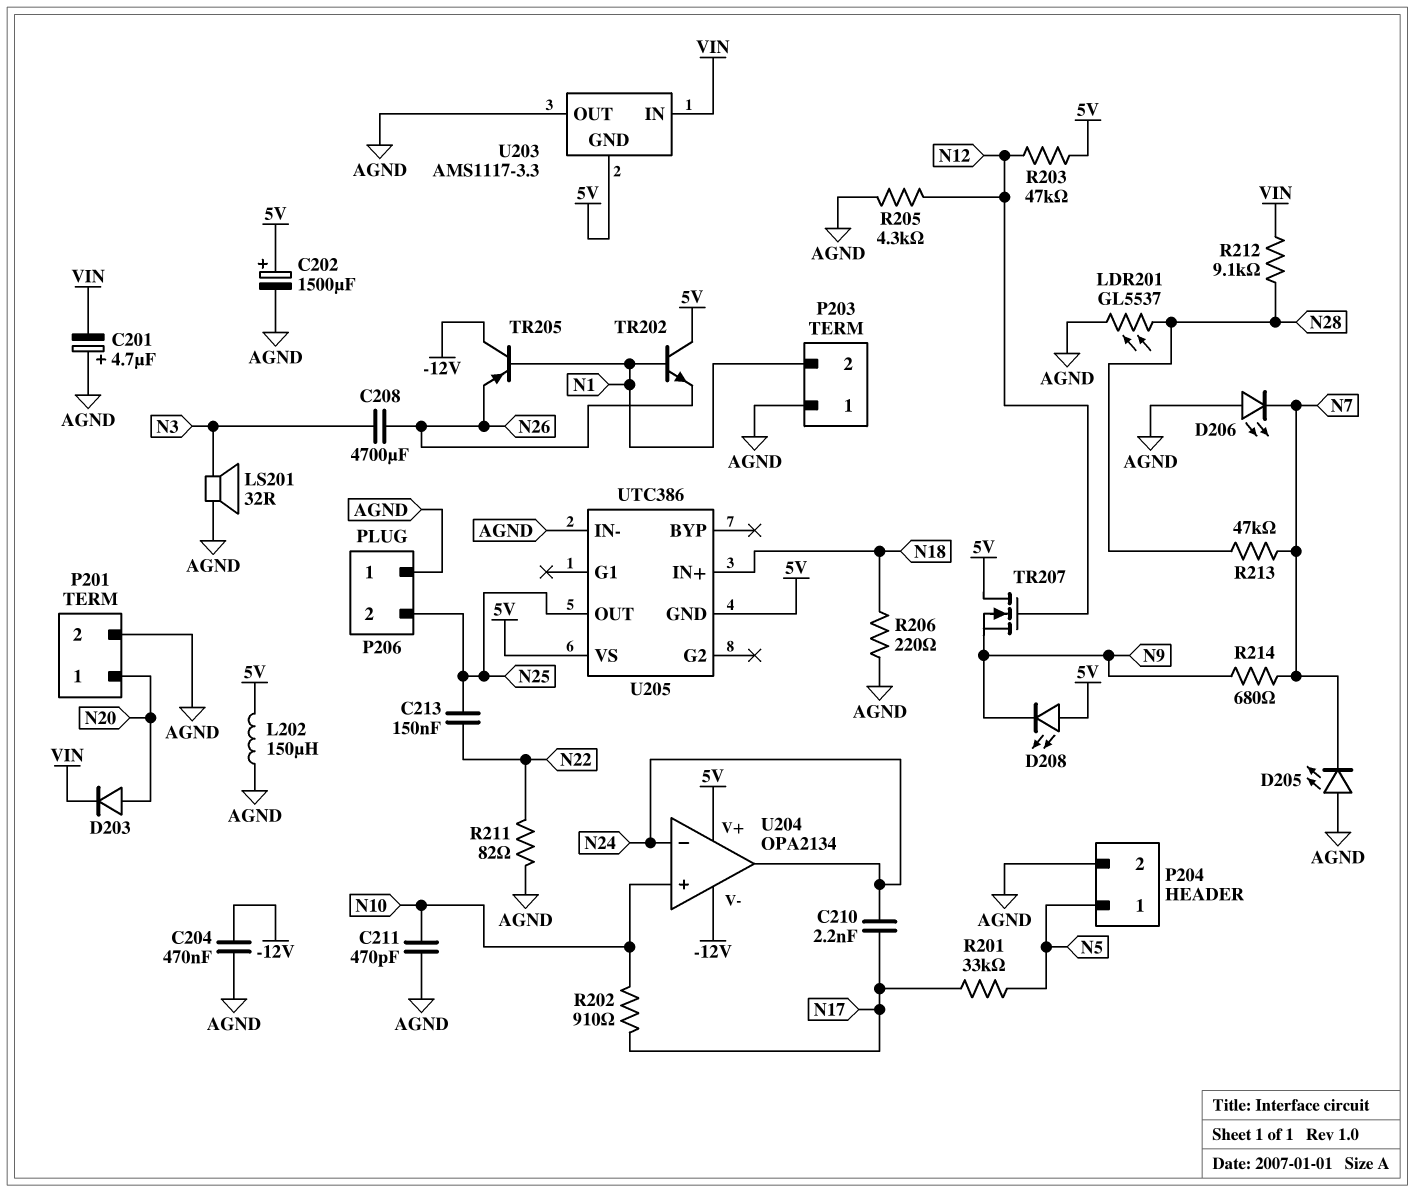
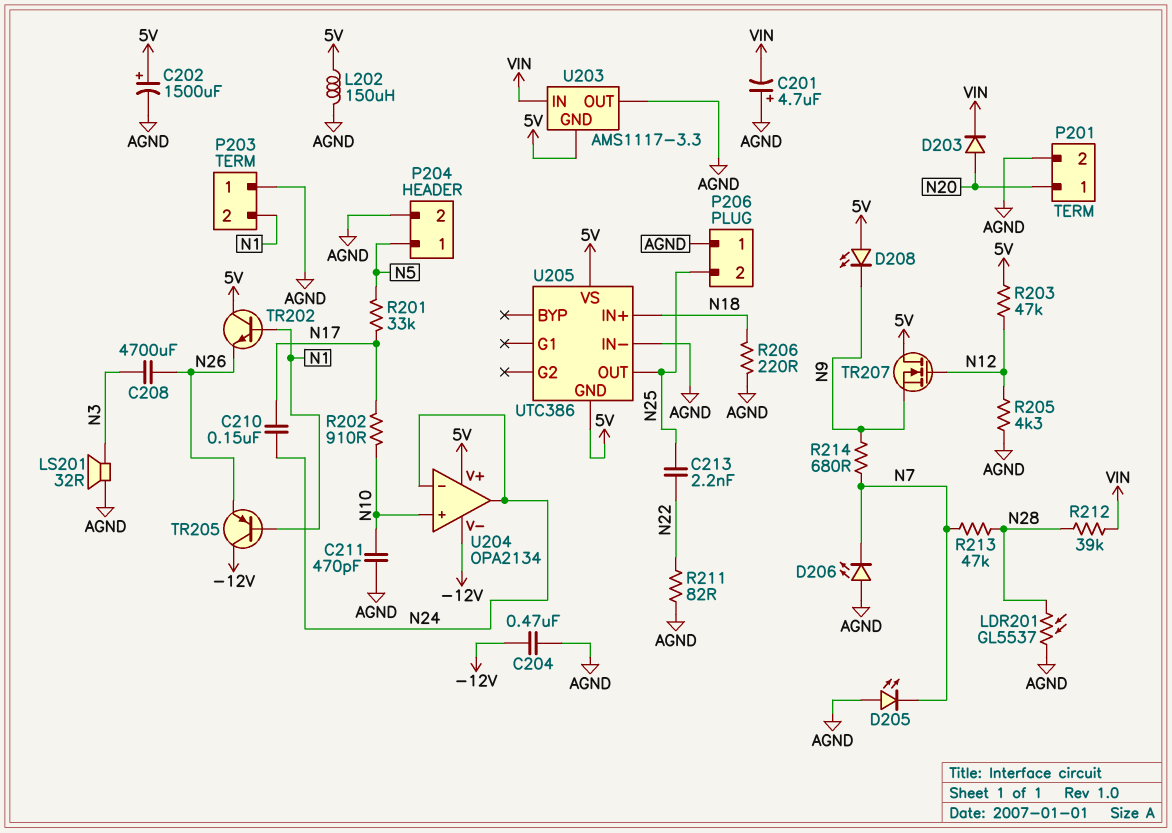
C210: 2.2nF (N17, N24) -> 150nF (N17, N24)
C213: 150nF (N22, N25) -> 2.2nF (N22, N25)
R212: 9.1k (N28, VIN) -> 39k (N28, VIN)

